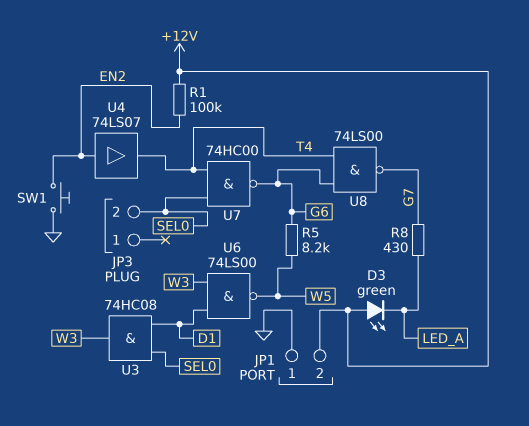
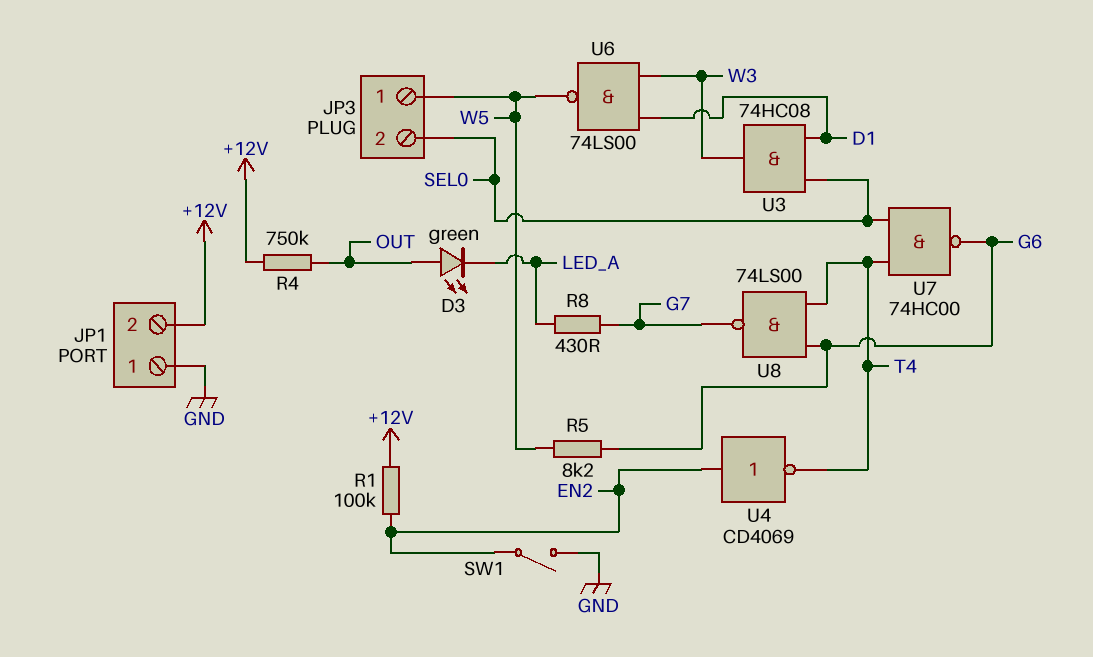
D3: LED green (A +12V, K LED_A) -> LED green (A OUT, K LED_A)
JP3 pin 1: none -> W5
R4: none -> 750k (+12V, OUT)
SW1: button (EN2, GND) -> switch (EN2, GND)
U4: buffer 74LS07 (in EN2, out T4) -> NOT CD4069 (in EN2, out T4)

